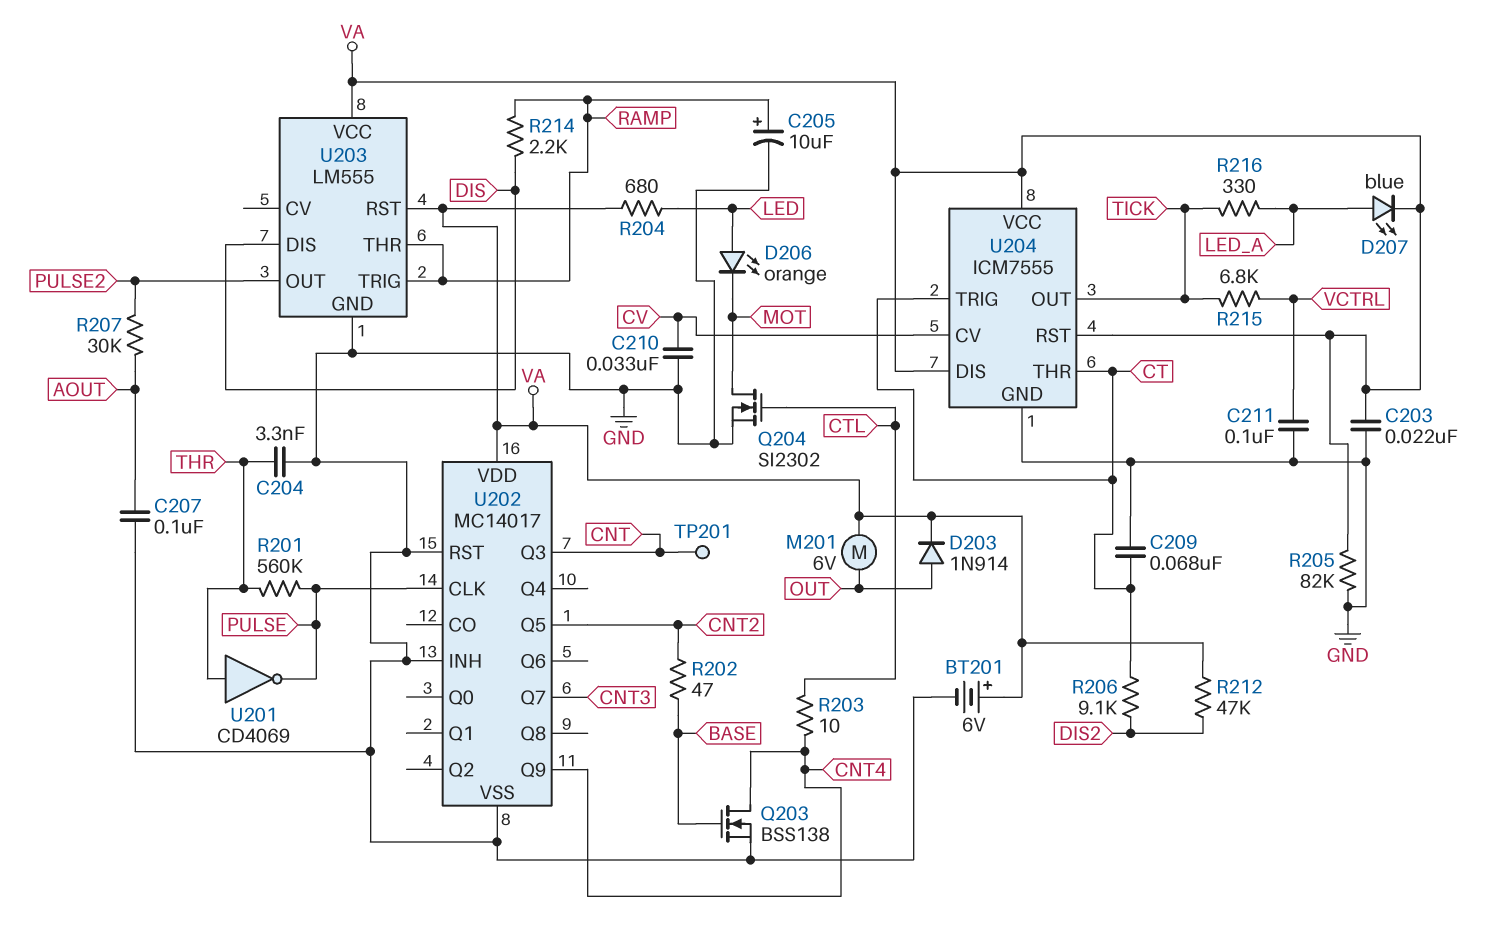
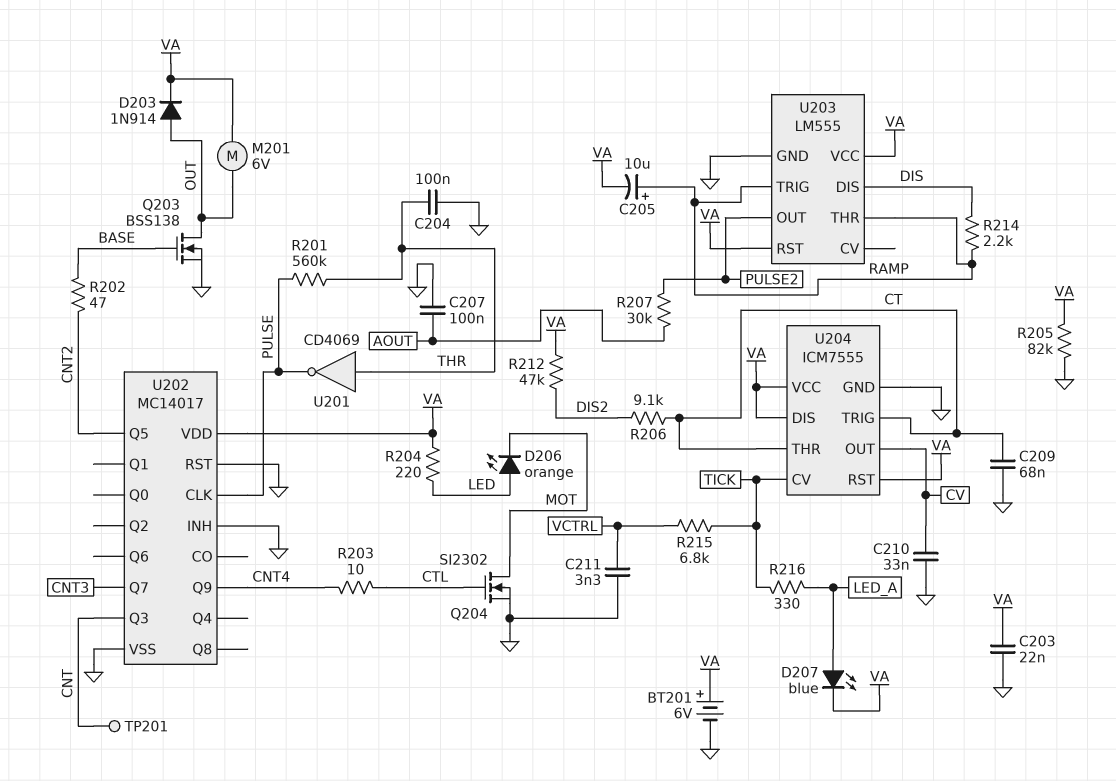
C204: 3.3nF (GND, THR) -> 100nF (GND, THR)
C205: 10uF (plus RAMP, minus GND) -> 10uF (plus RAMP, minus VA)
C211: 100nF (GND, VCTRL) -> 3.3nF (GND, VCTRL)
Q203: NMOS BSS138 (G BASE, D CNT4, S GND) -> NMOS BSS138 (G BASE, D OUT, S GND)
R204: 680 (LED, VA) -> 220 (LED, VA)
U204 pin CV: CV -> TICK
U204 pin OUT: TICK -> CV

